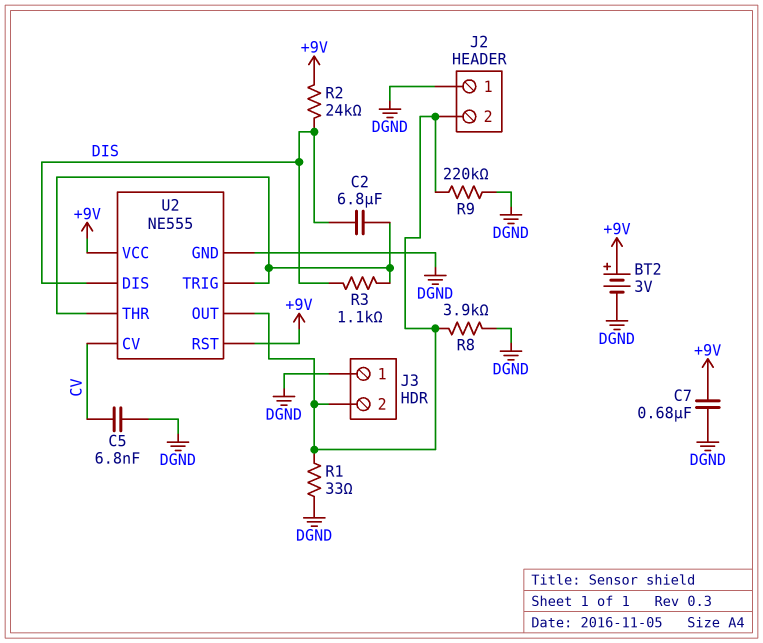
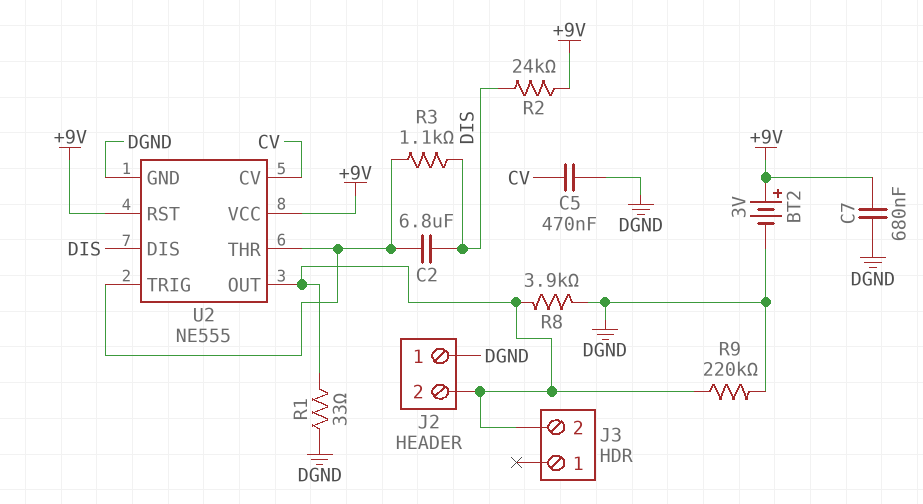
C5: 6.8nF (CV, DGND) -> 470nF (CV, DGND)
J3 pin 1: DGND -> none

